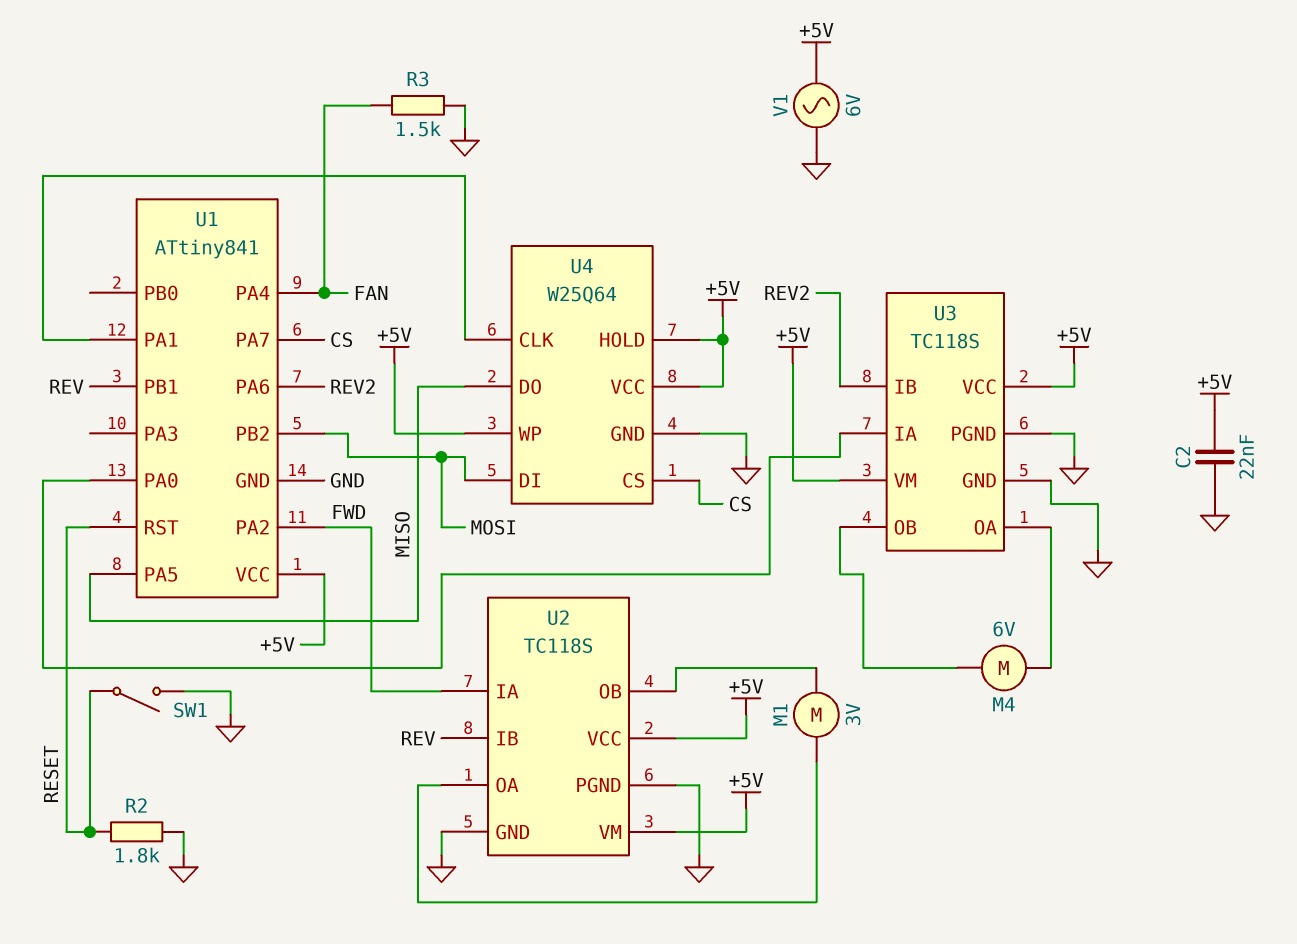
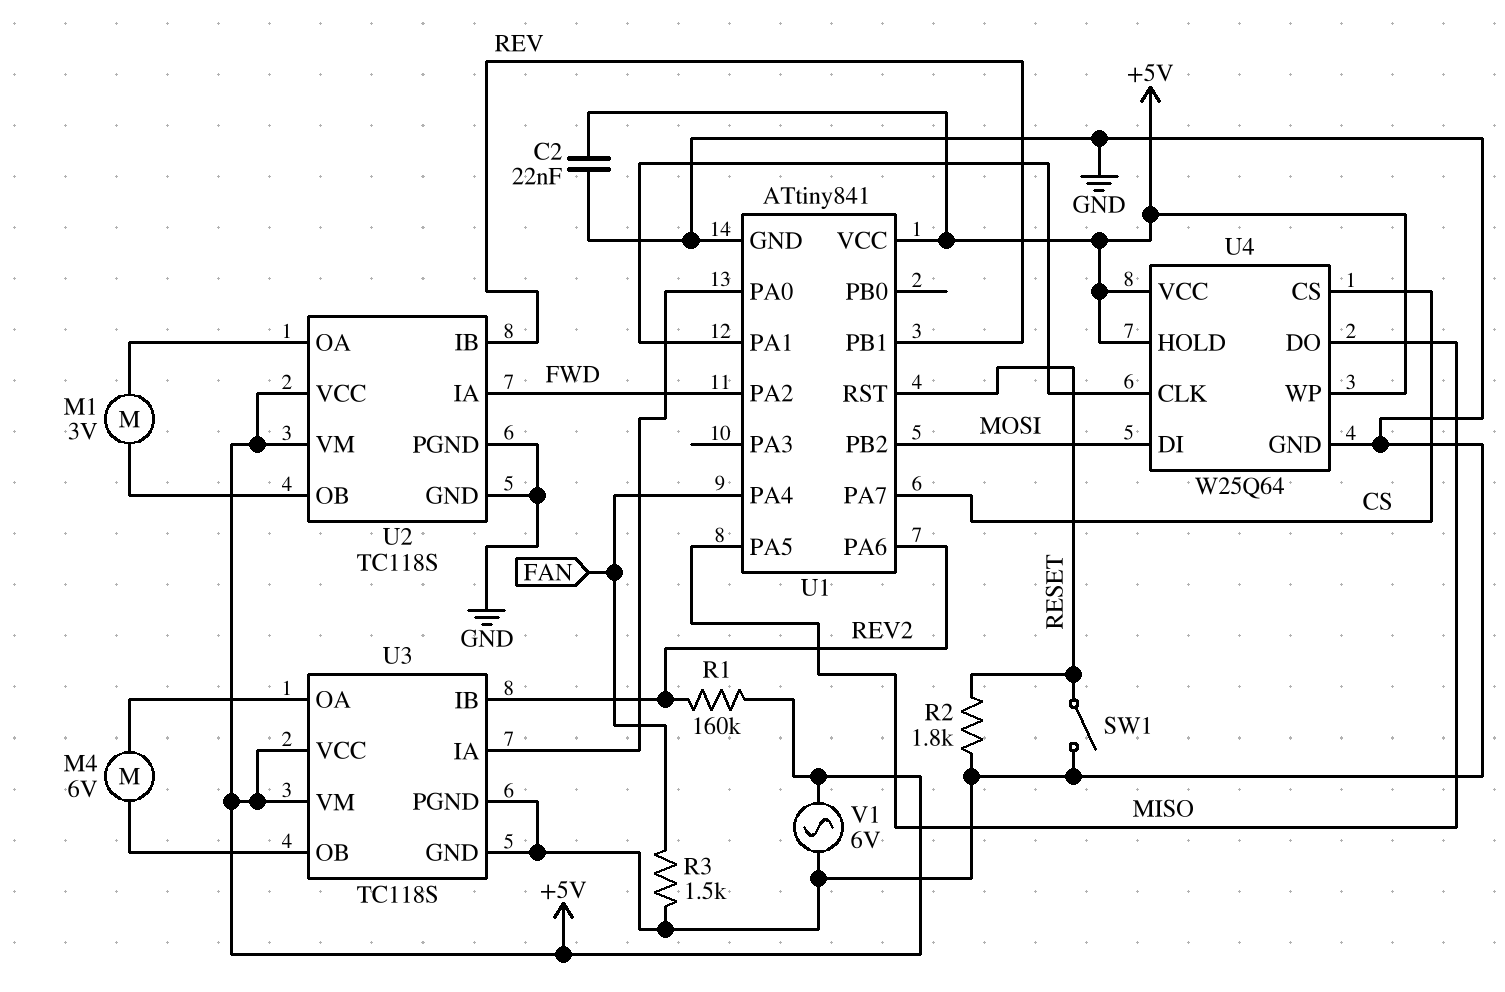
R1: none -> 160k (+5V, REV2)

